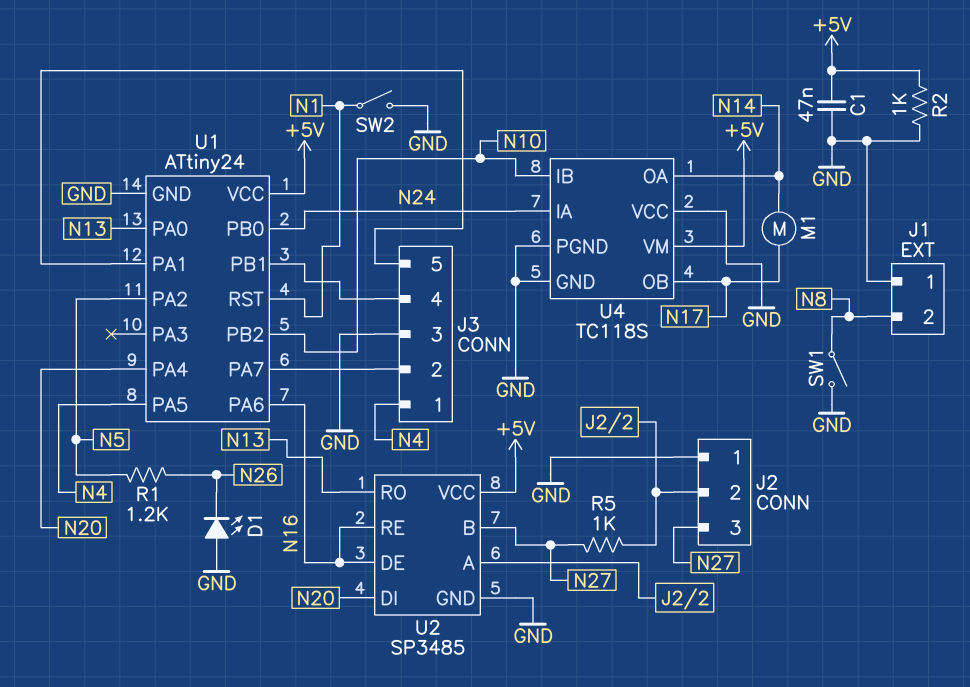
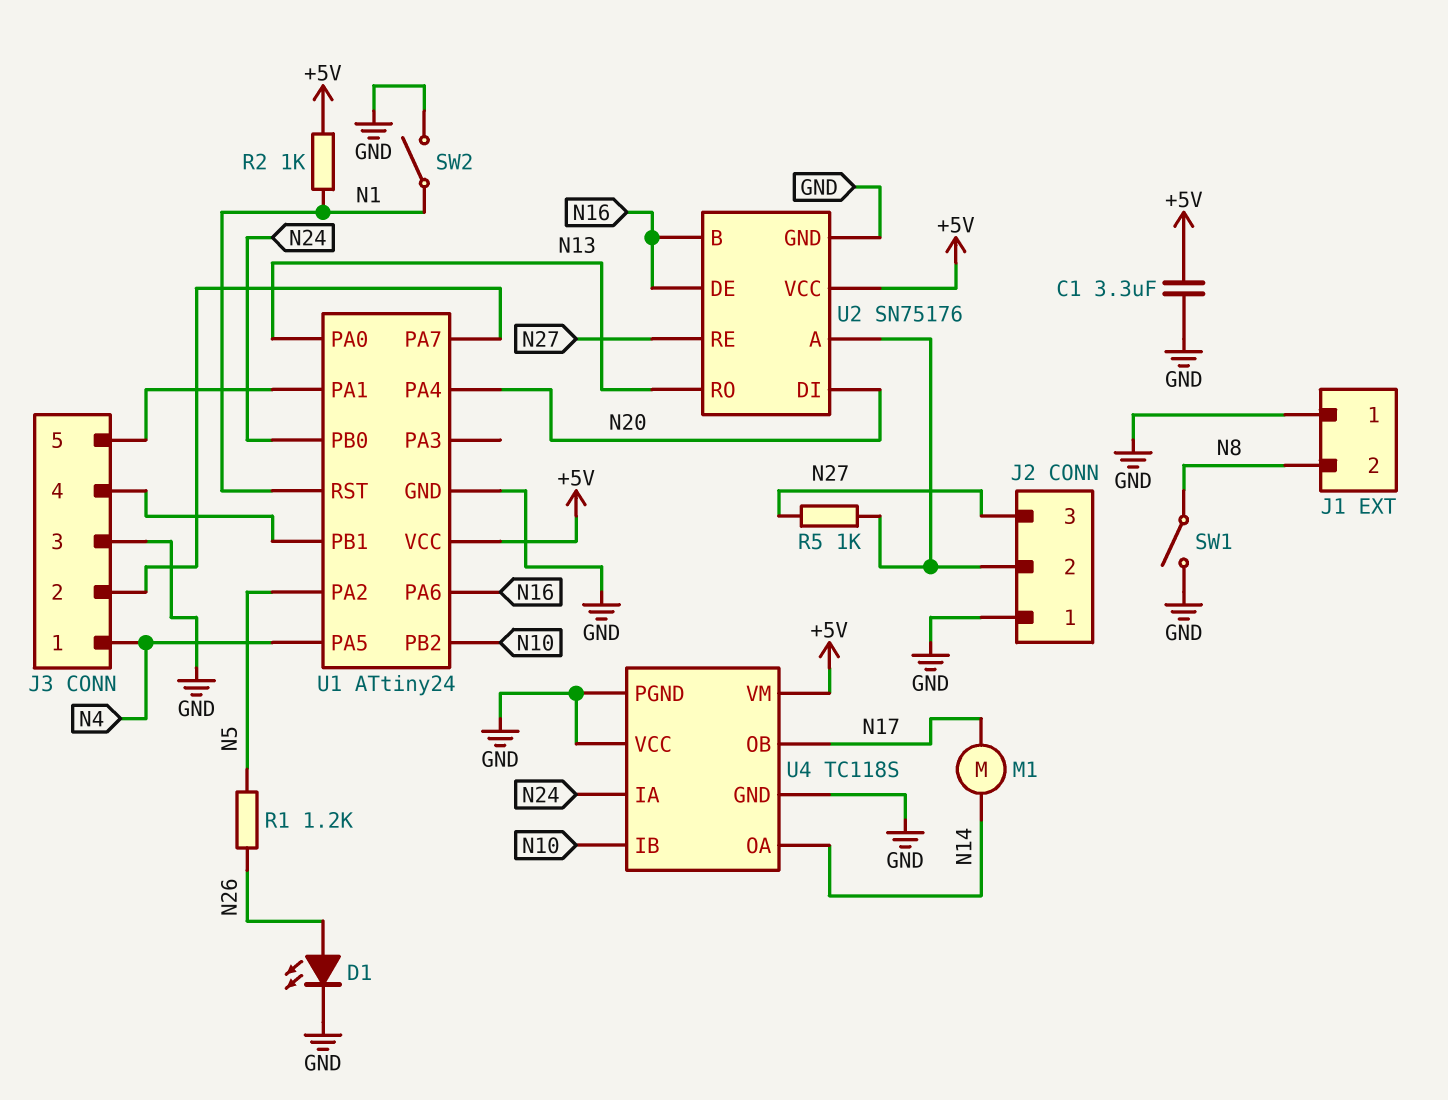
C1: 47nF (+5V, GND) -> 3.3uF (+5V, GND)
D1: LED (A GND, K N26) -> LED (A N26, K GND)
R2: 1k (+5V, GND) -> 1k (+5V, N1)
U2: SP3485 -> SN75176
U2 pin B: N27 -> N16
U2 pin RE: N16 -> N27

